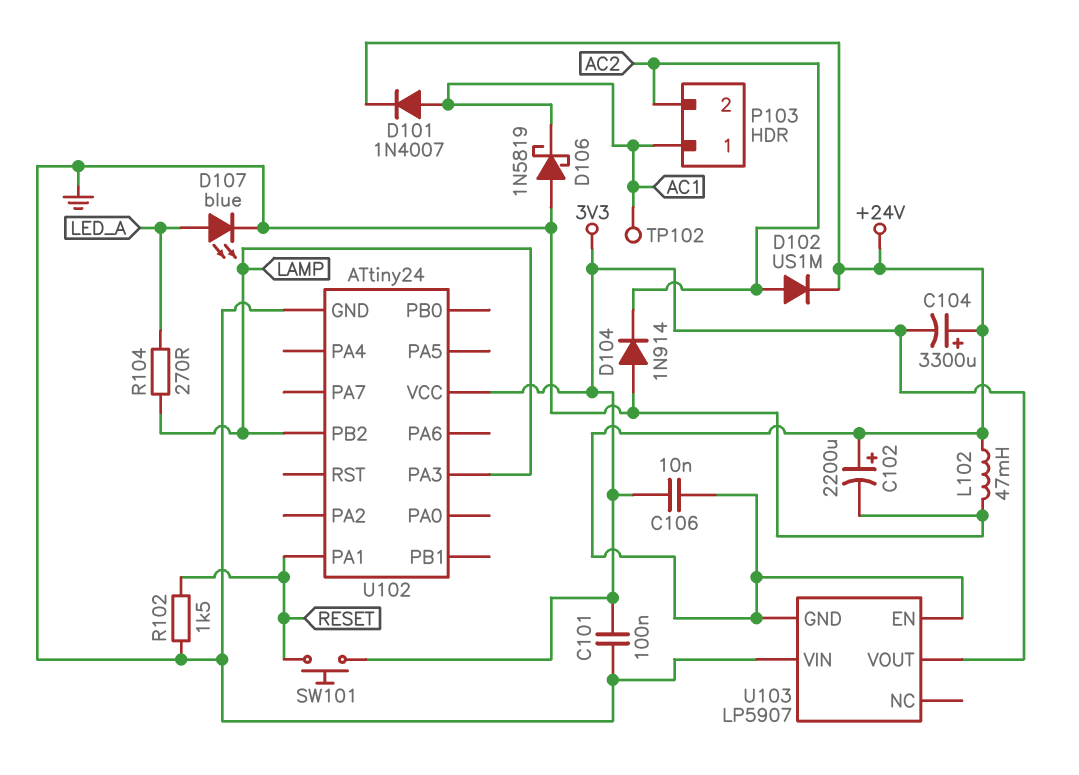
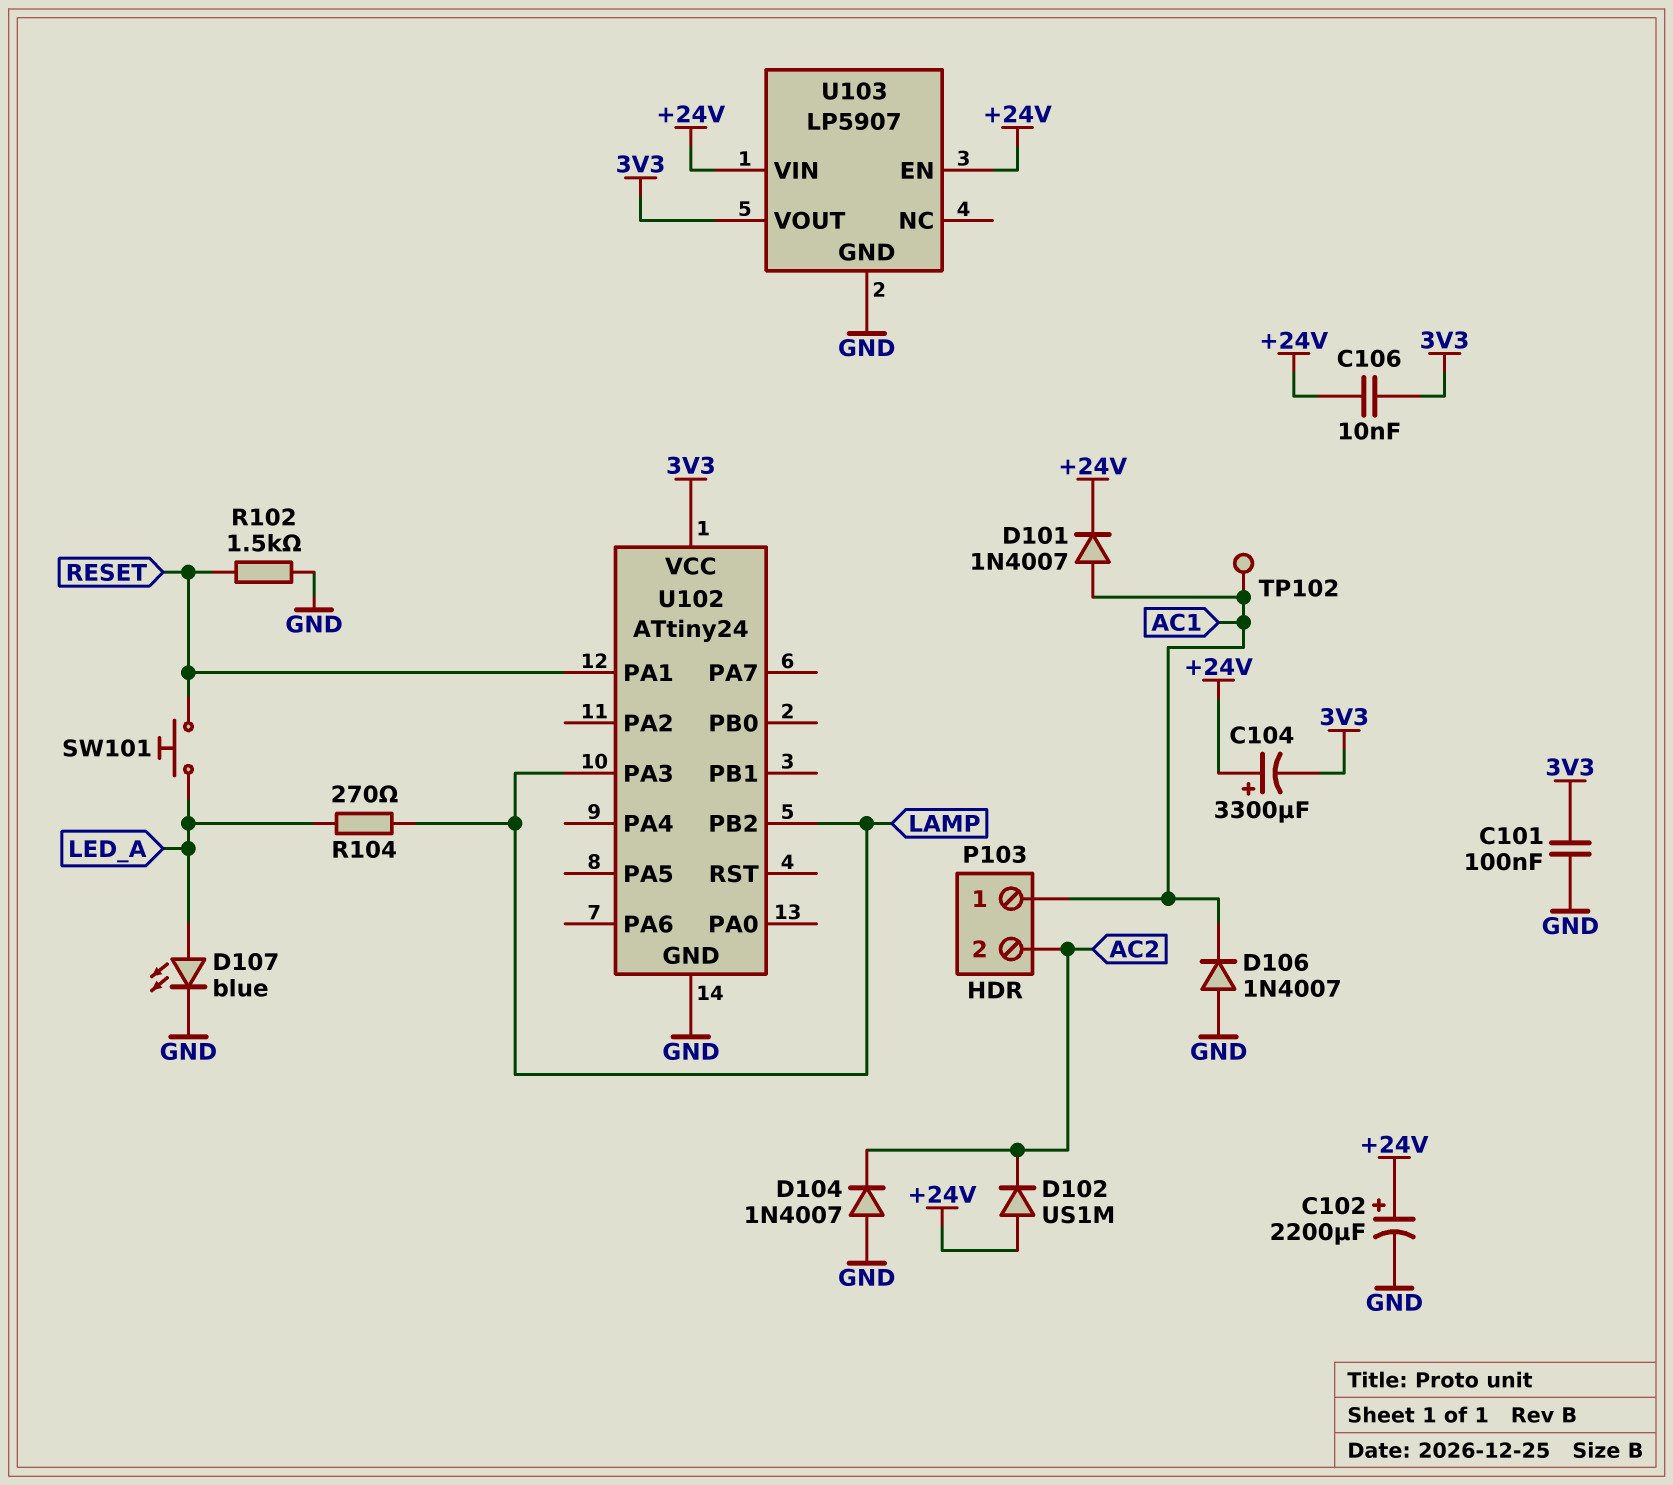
D102: diode US1M (A AC2, K +24V) -> diode US1M (A +24V, K AC2)
D104: diode 1N914 (A GND, K AC2) -> diode 1N4007 (A GND, K AC2)
D106: schottky 1N5819 (A GND, K AC1) -> diode 1N4007 (A GND, K AC1)
L102: 47mH (+24V, GND) -> none
SW101: button (3V3, RESET) -> button (LED_A, RESET)
U103 pin GND: +24V -> GND
U103 pin VIN: GND -> +24V

